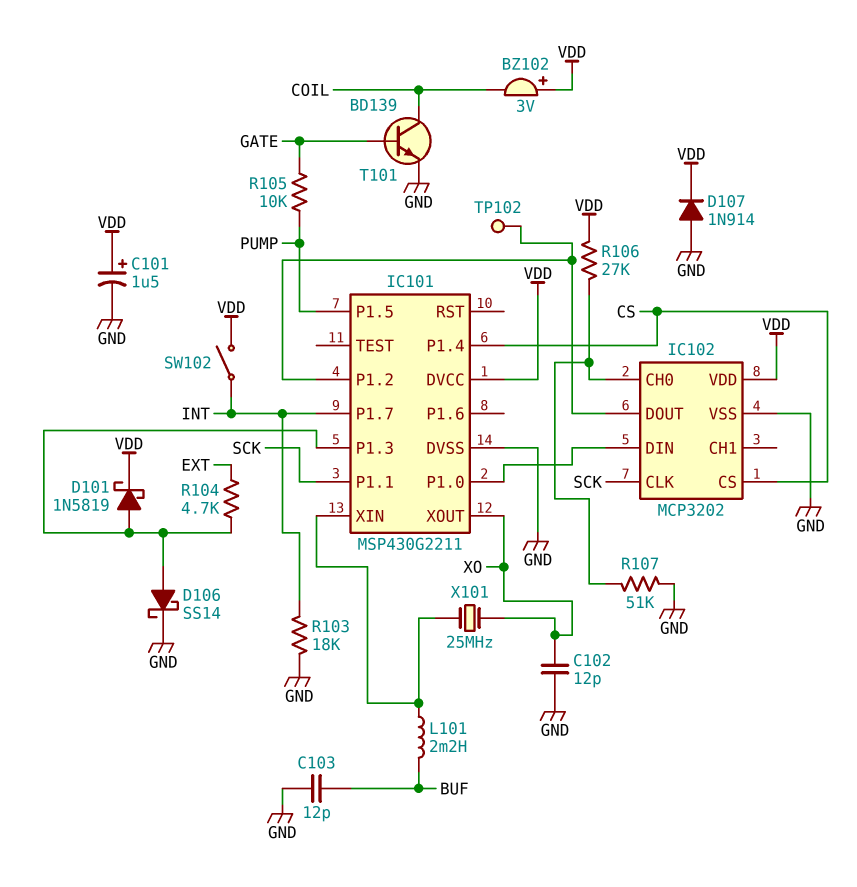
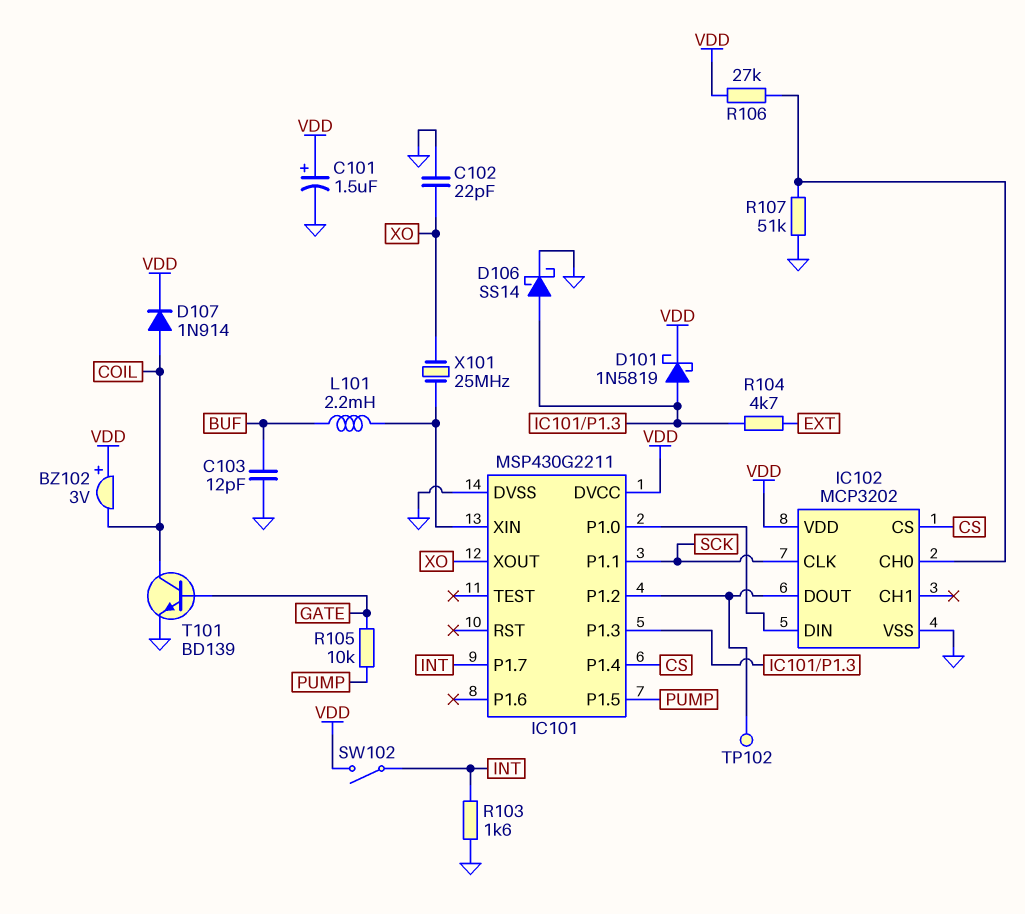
C102: 12pF (GND, XO) -> 22pF (GND, XO)
D107: diode 1N914 (A GND, K VDD) -> diode 1N914 (A COIL, K VDD)
R103: 18k (GND, INT) -> 1.6k (GND, INT)

